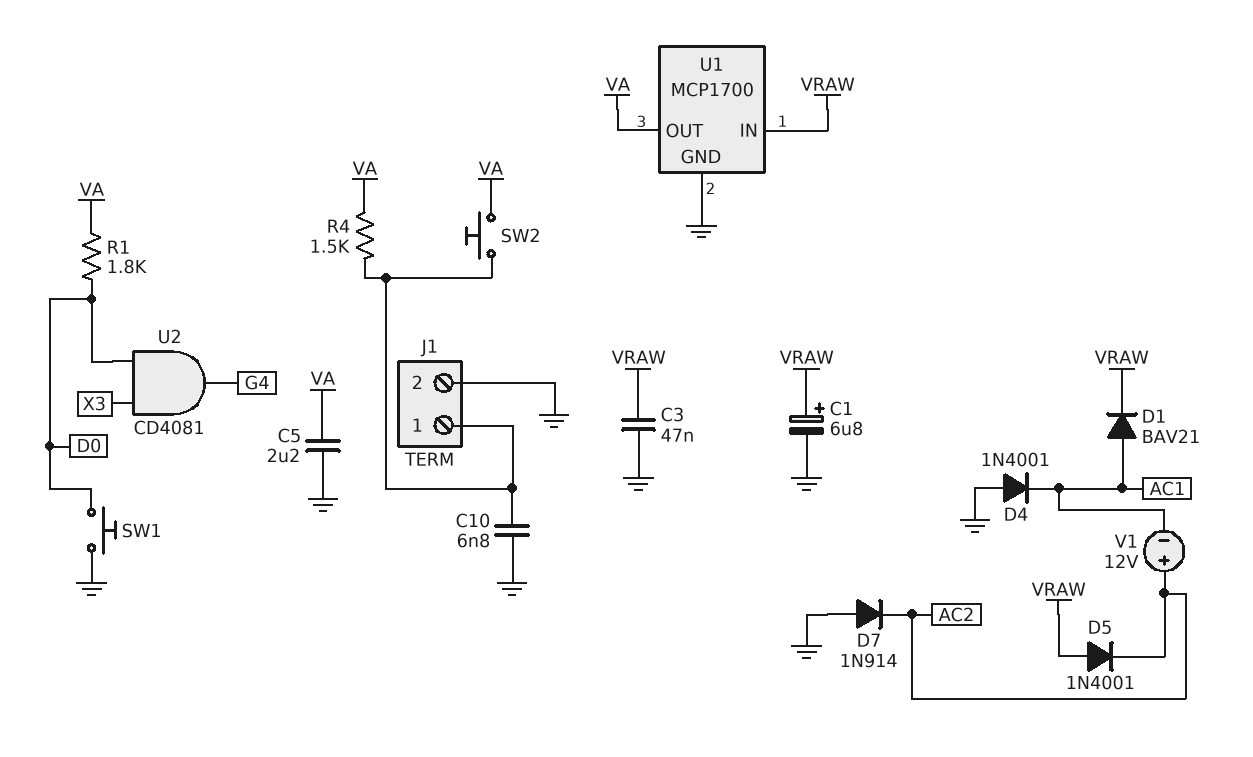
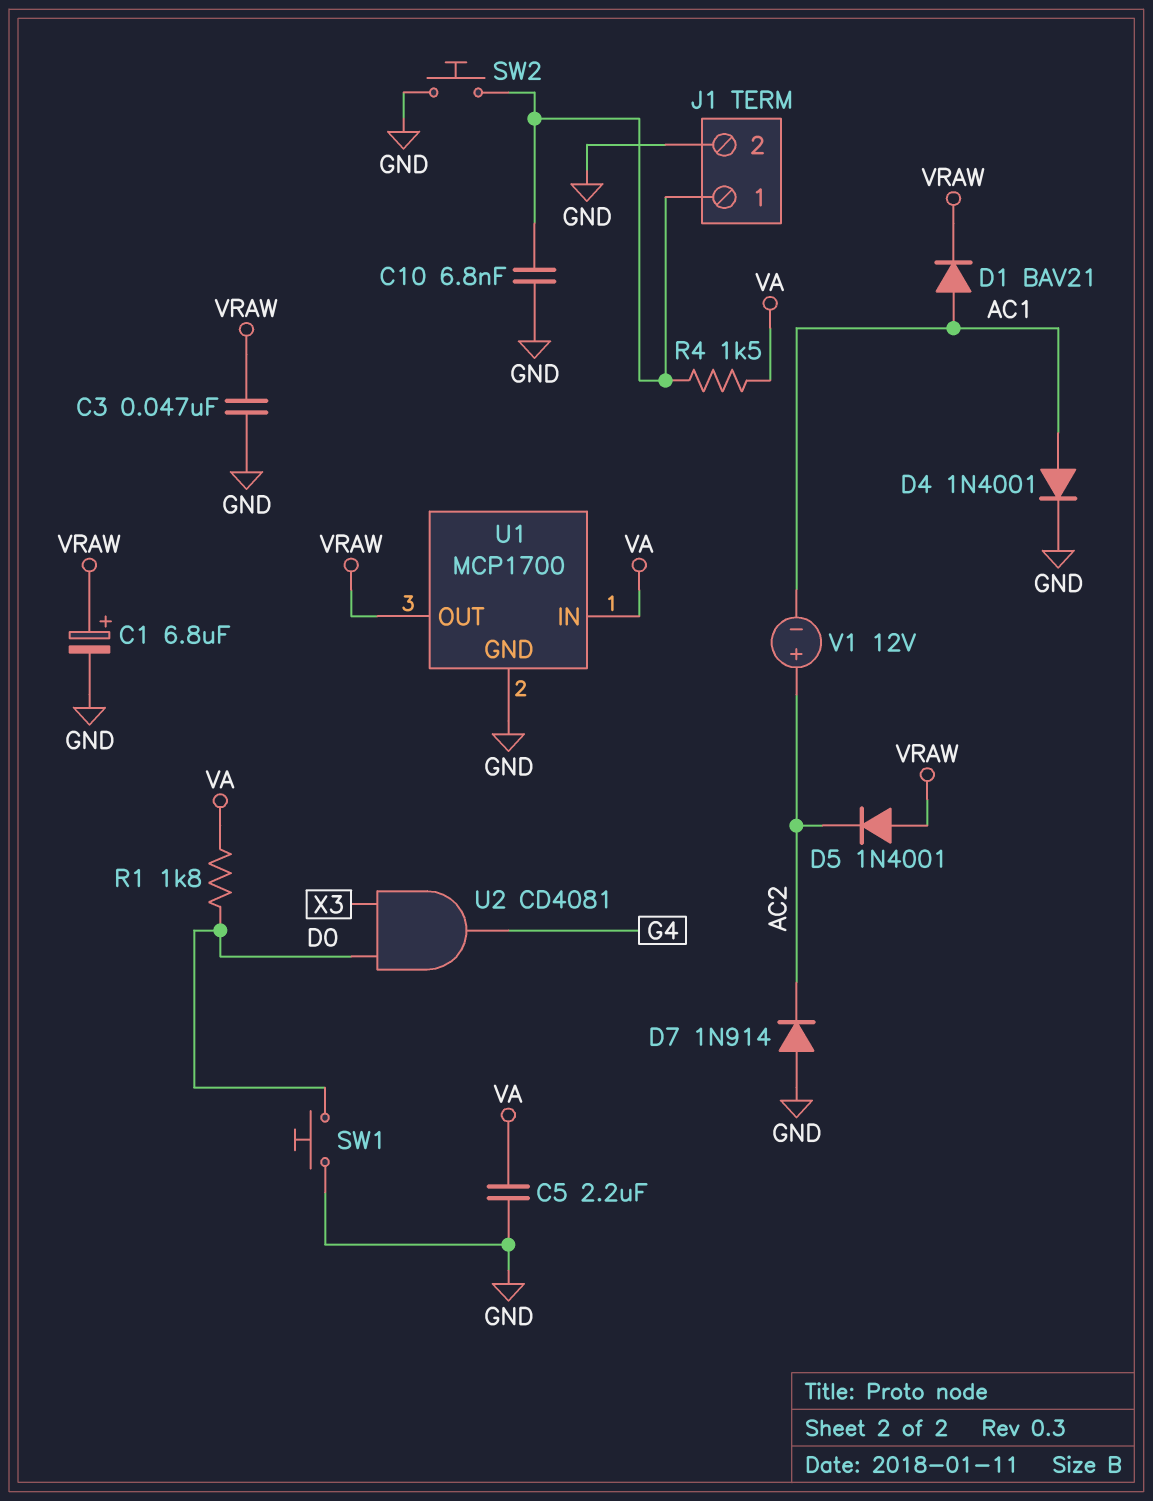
D4: diode 1N4001 (A GND, K AC1) -> diode 1N4001 (A AC1, K GND)
SW2: button (J1/1, VA) -> button (GND, J1/1)
U1 pin IN: VRAW -> VA
U1 pin OUT: VA -> VRAW

